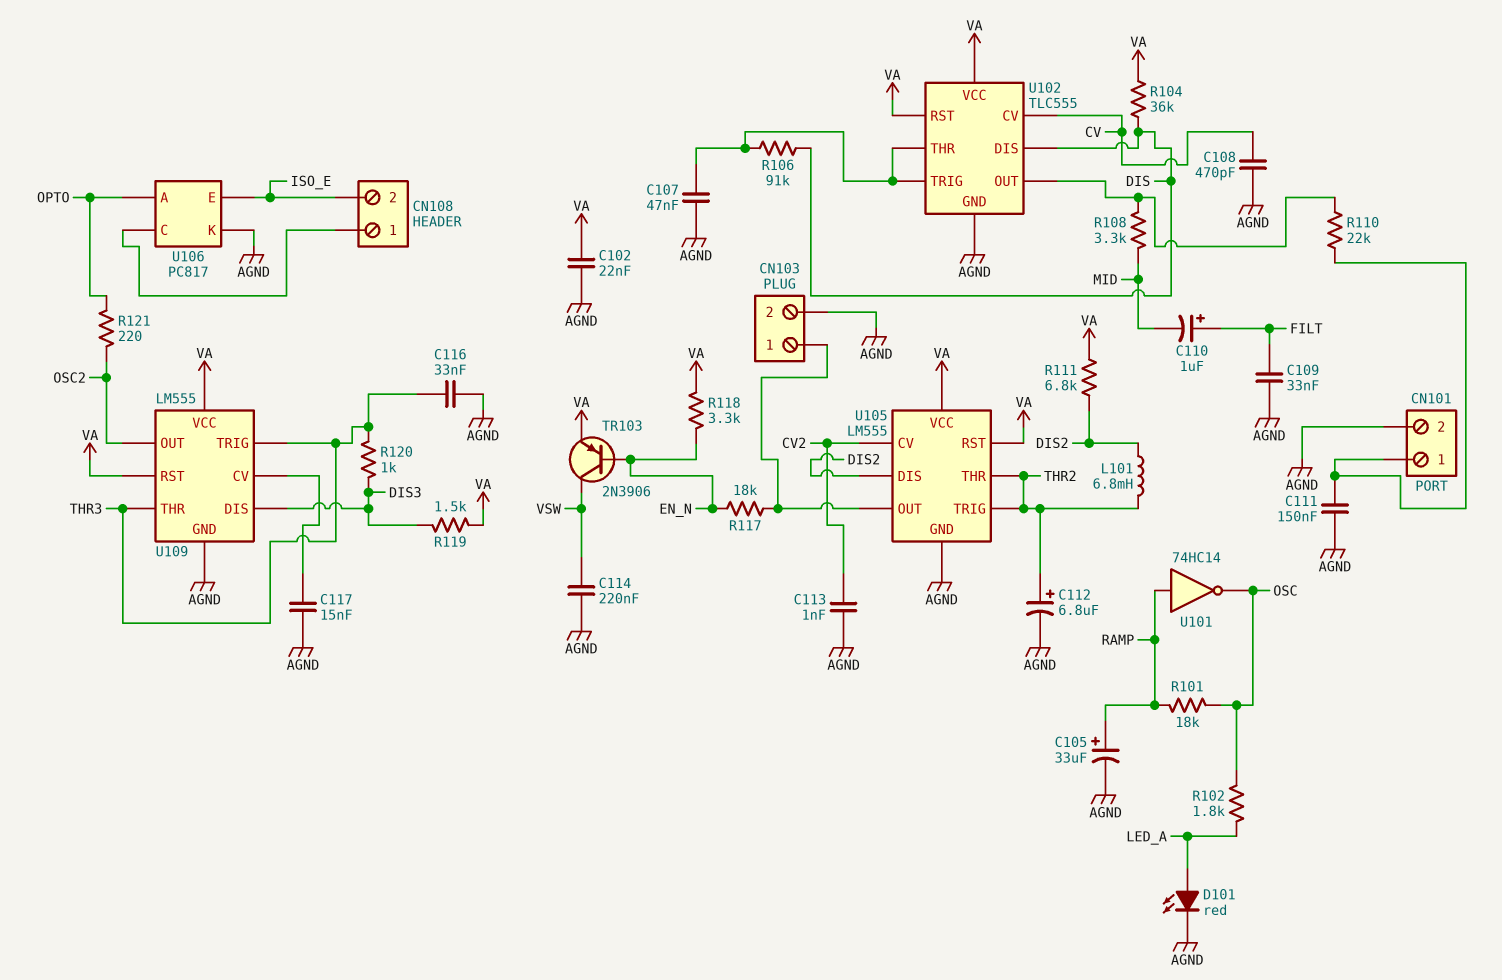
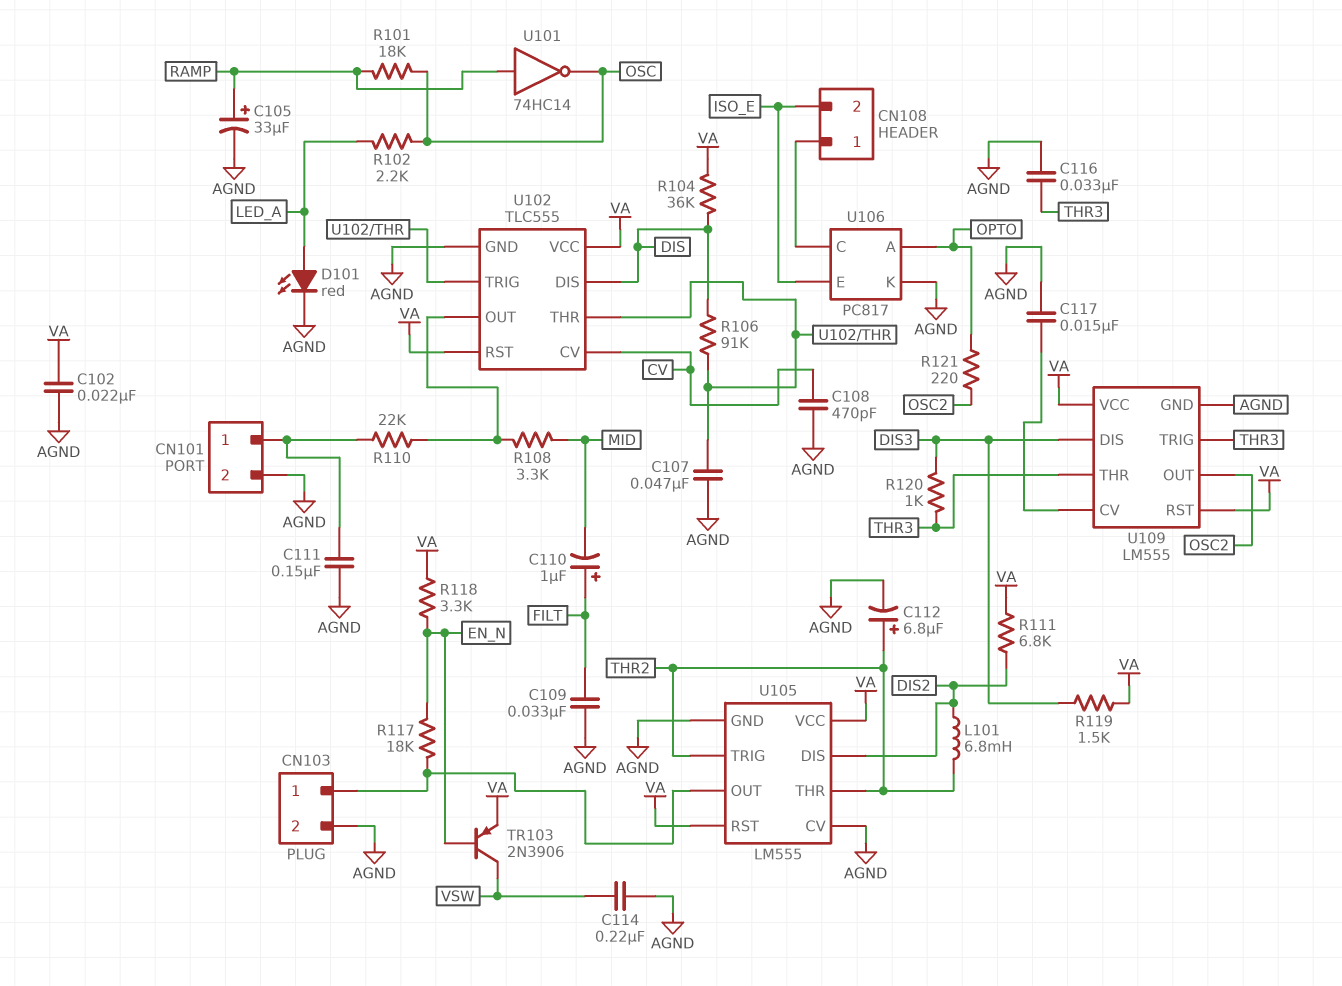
C113: 1nF (AGND, CV2) -> none
R102: 1.8k (LED_A, OSC) -> 2.2k (LED_A, OSC)
U105 pin CV: CV2 -> AGND

